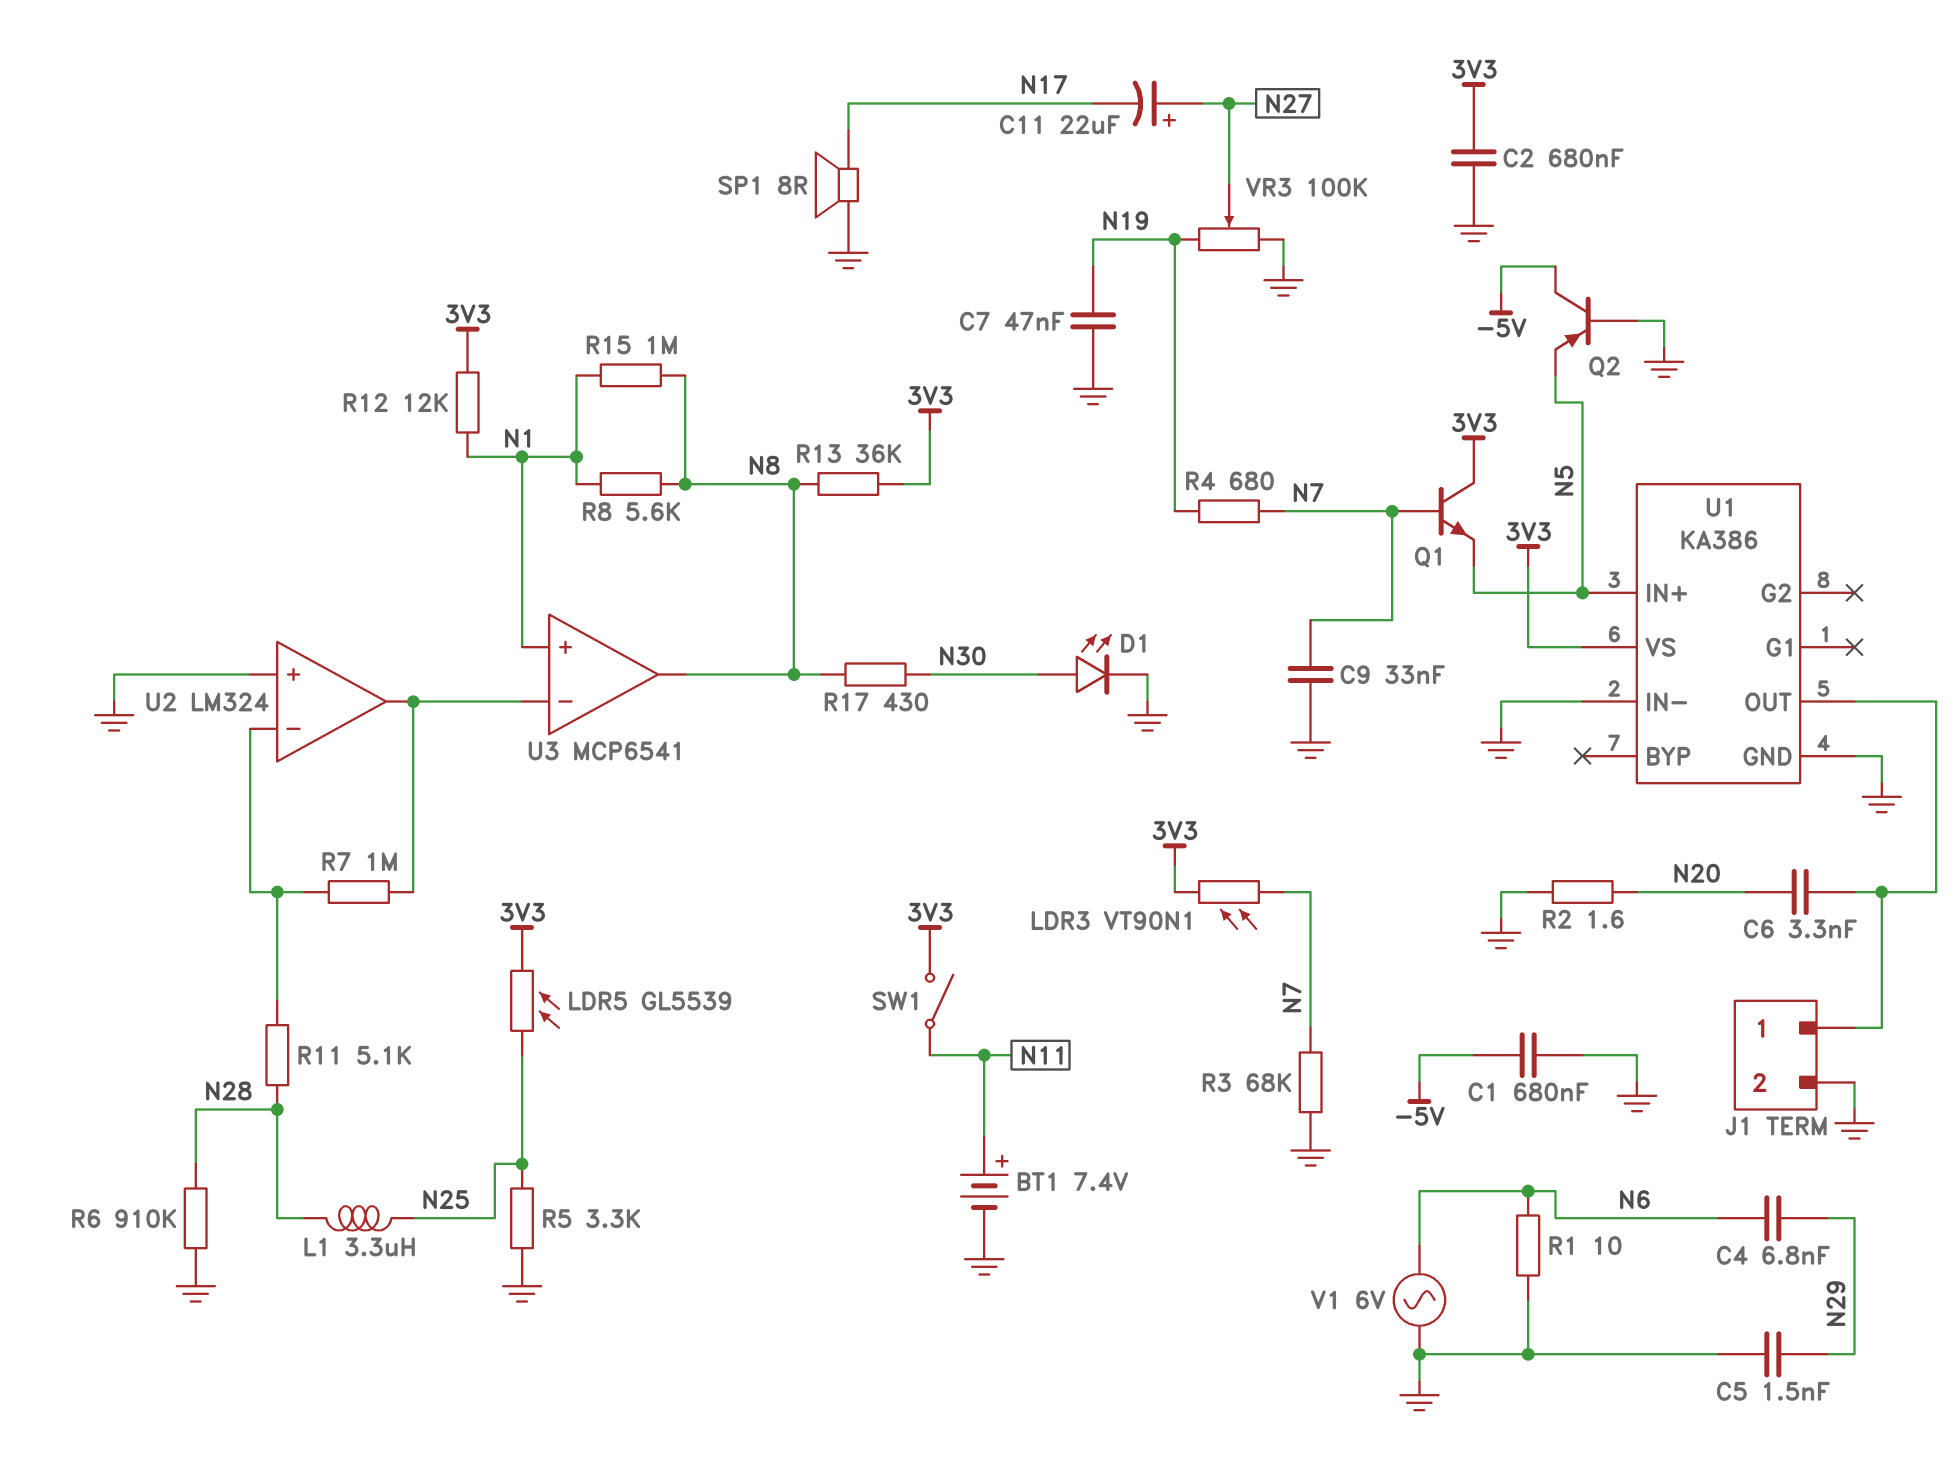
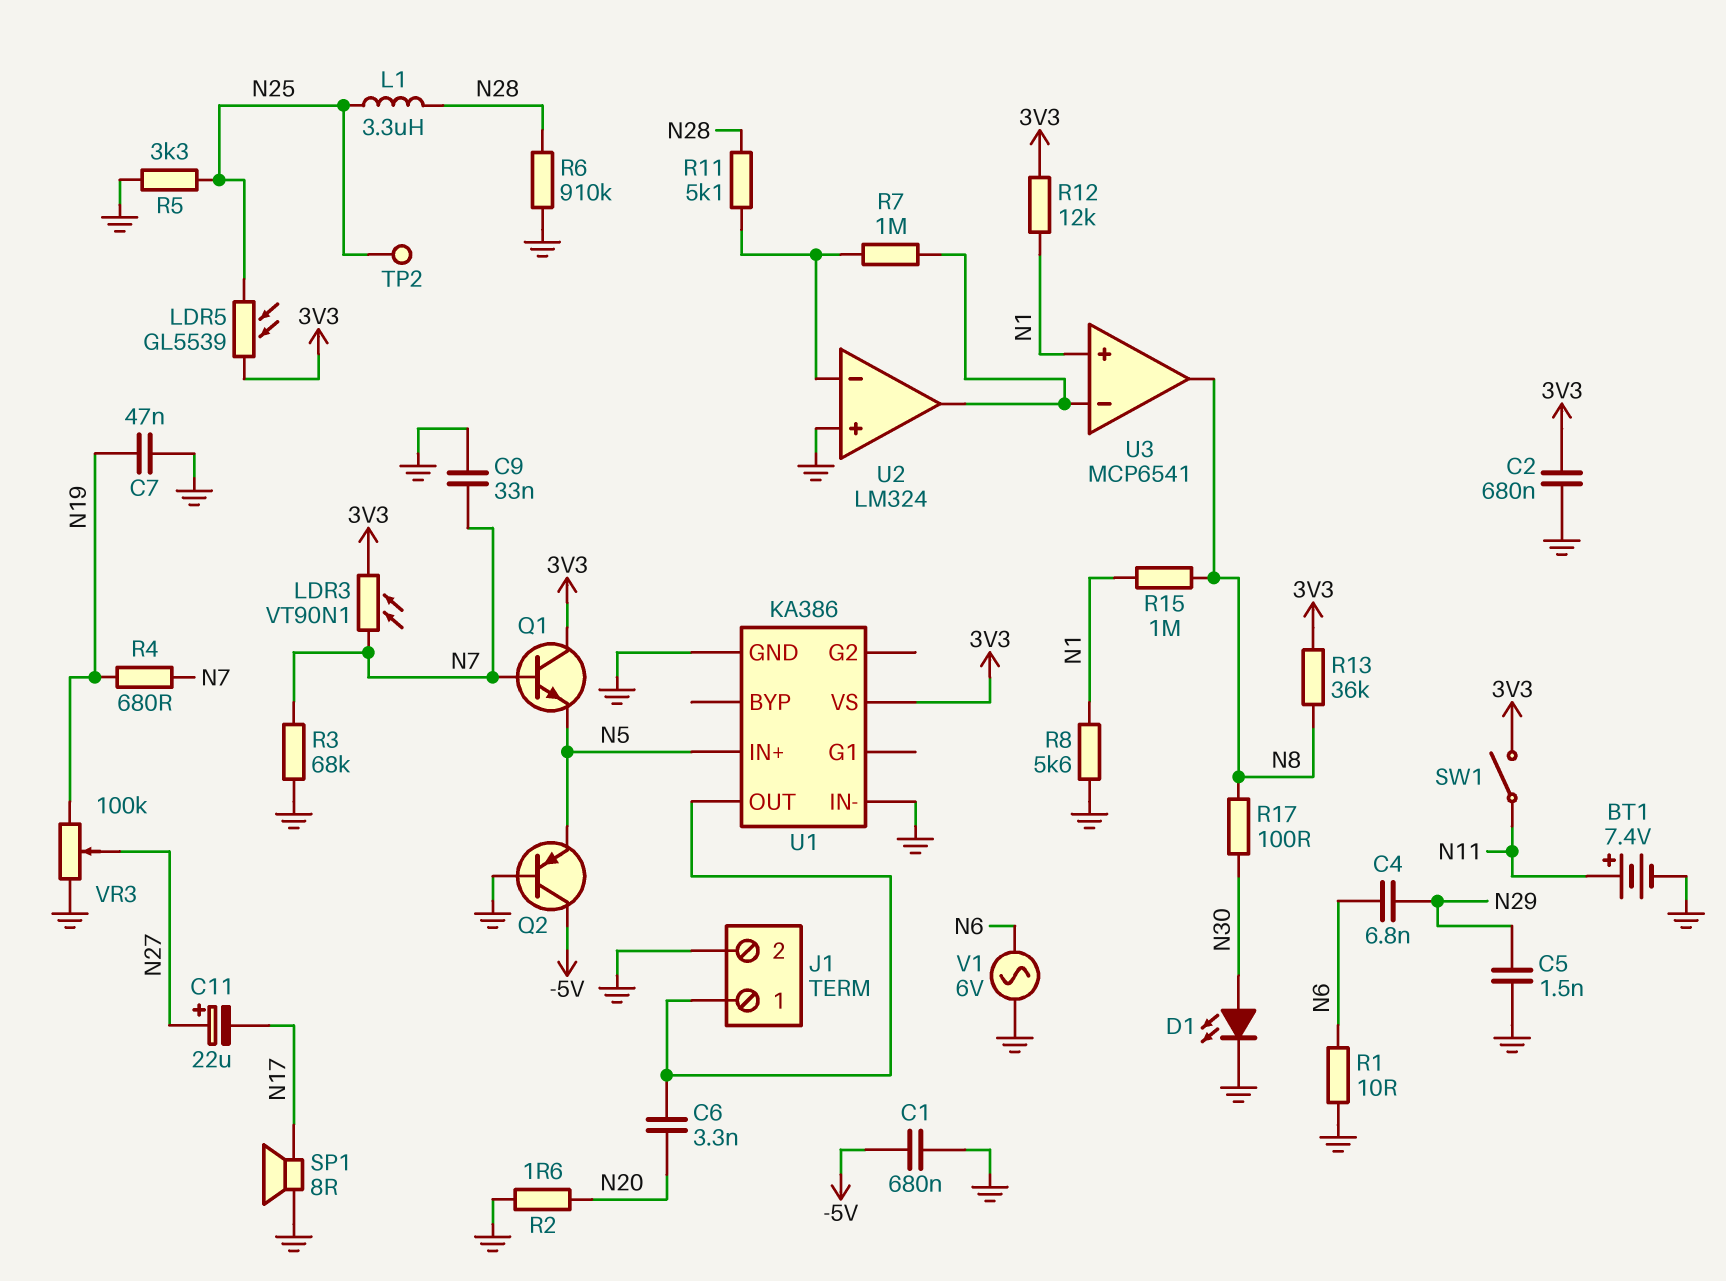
R8: 5.6k (N1, N8) -> 5.6k (GND, N1)
R17: 430 (N8, N30) -> 100 (N8, N30)
TP2: none -> test point (N25)

